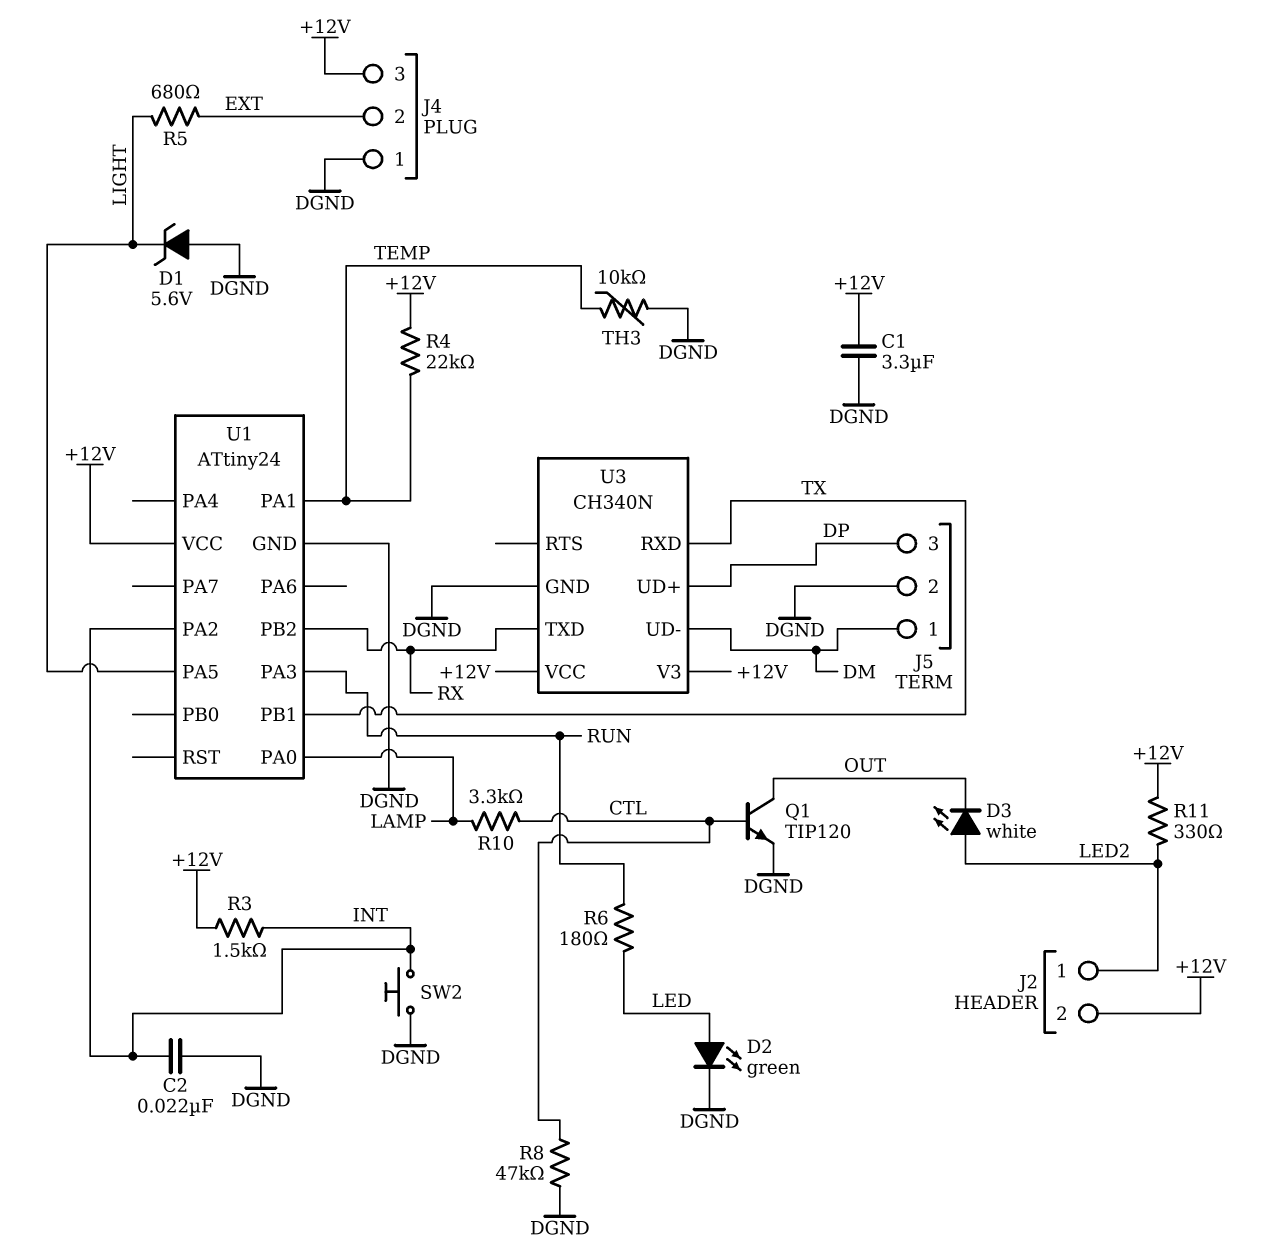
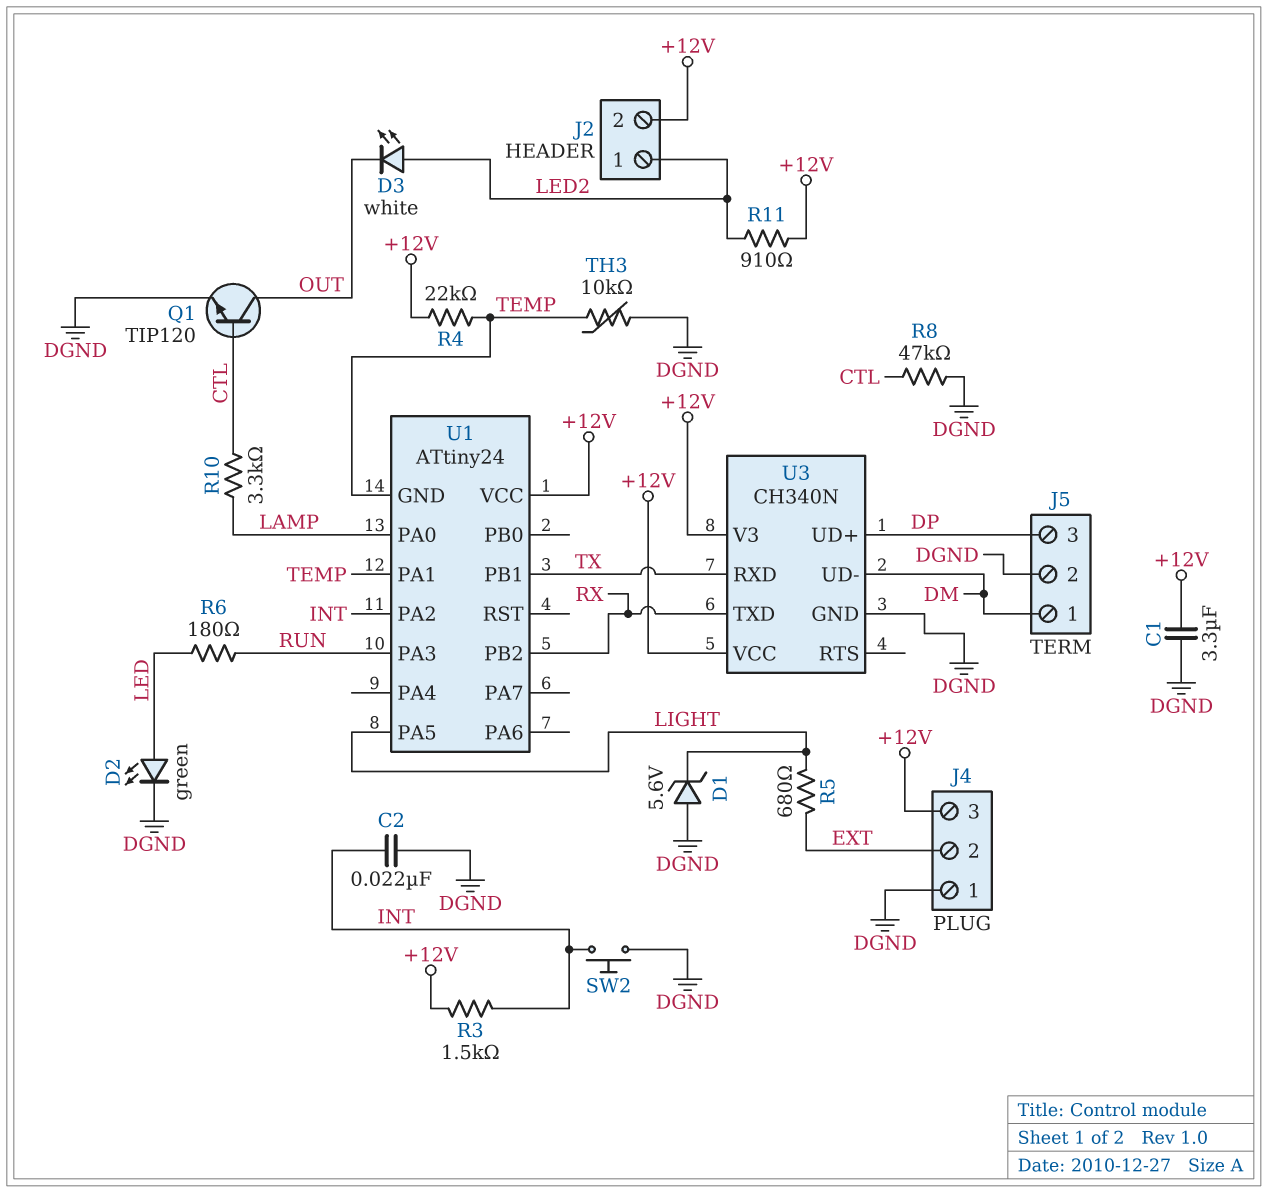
R11: 330 (+12V, LED2) -> 910 (+12V, LED2)
U1 pin GND: DGND -> TEMP

